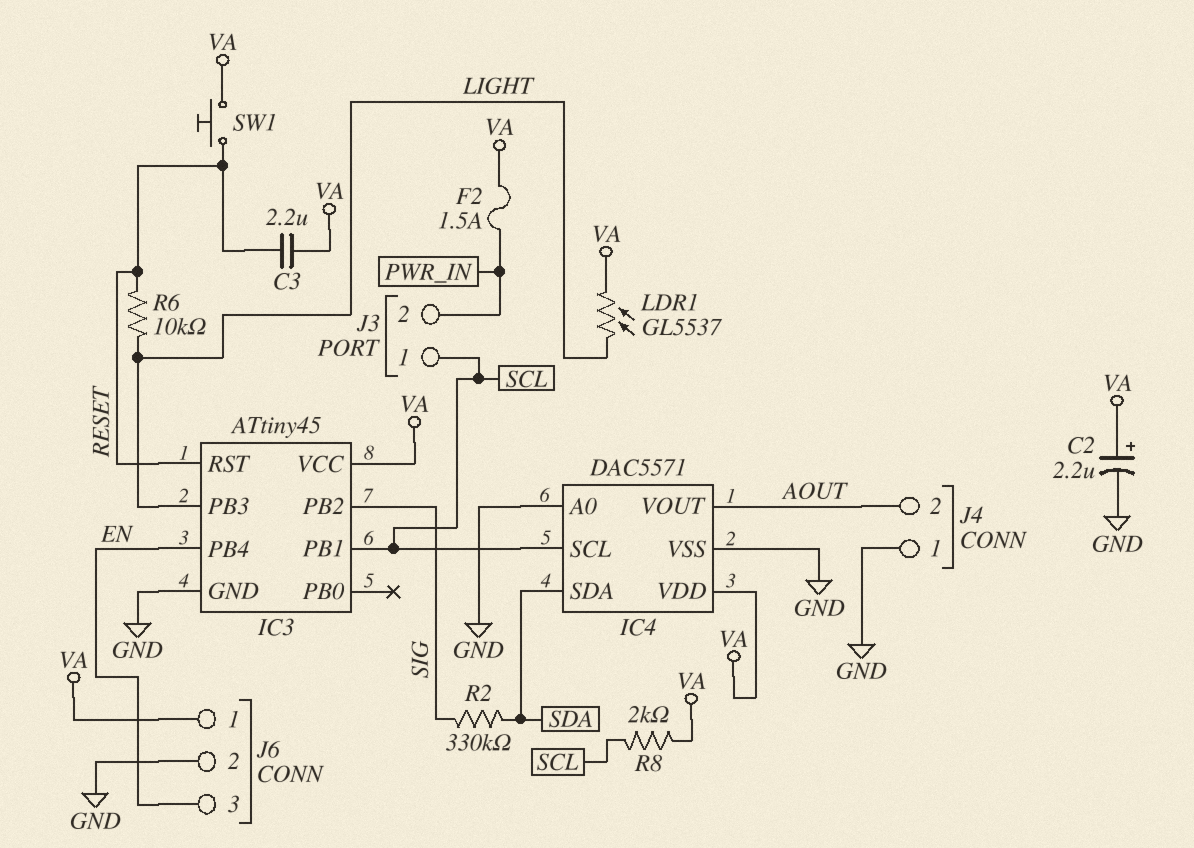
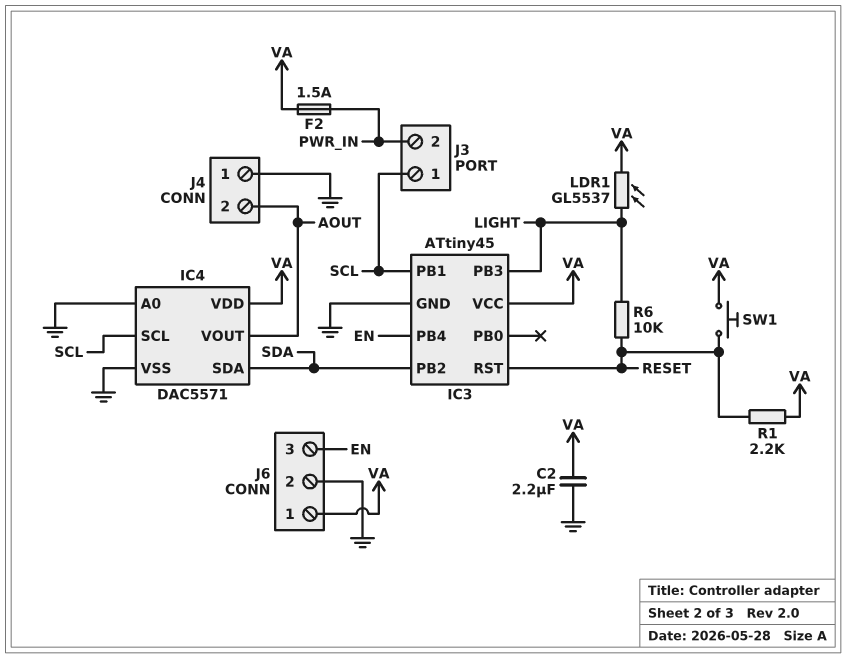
C2: 2.2uF (plus VA, minus GND) -> 2.2uF (GND, VA)
C3: 2.2uF (RESET, VA) -> none
IC3 pin PB2: SIG -> SDA
R1: none -> 2.2k (RESET, VA)
R2: 330k (SDA, SIG) -> none
R8: 2k (SCL, VA) -> none

